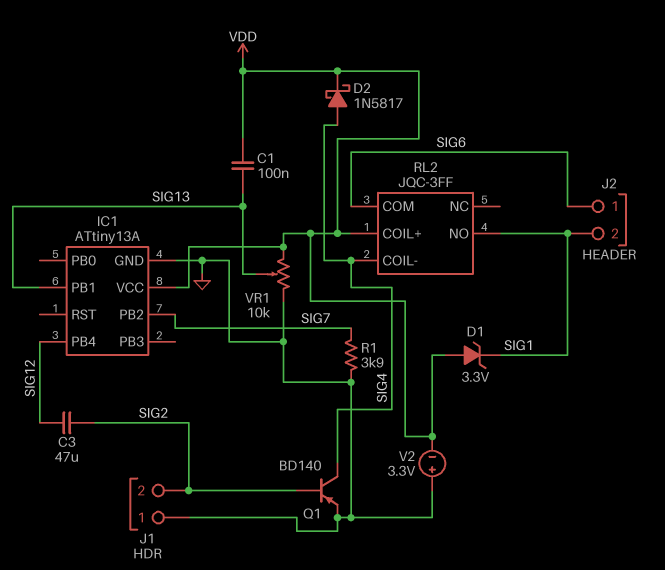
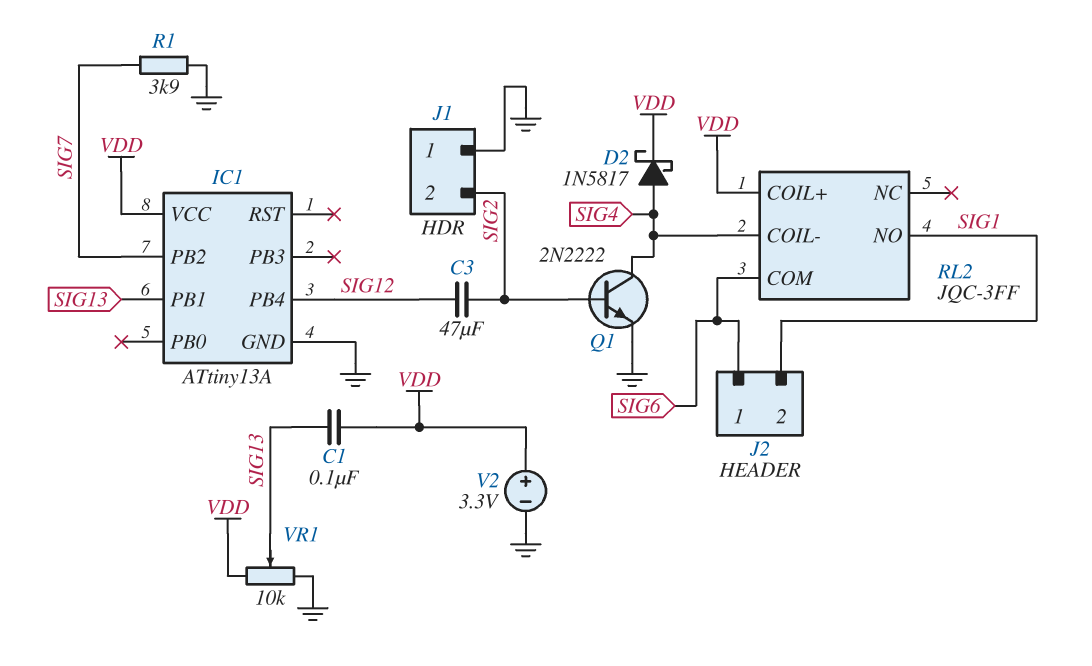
D1: zener 3.3V (A VDD, K SIG1) -> none
Q1: PNP BD140 (B SIG2, C SIG4, E GND) -> NPN 2N2222 (B SIG2, C SIG4, E GND)
V2: 3.3V (plus GND, minus VDD) -> 3.3V (plus VDD, minus GND)

